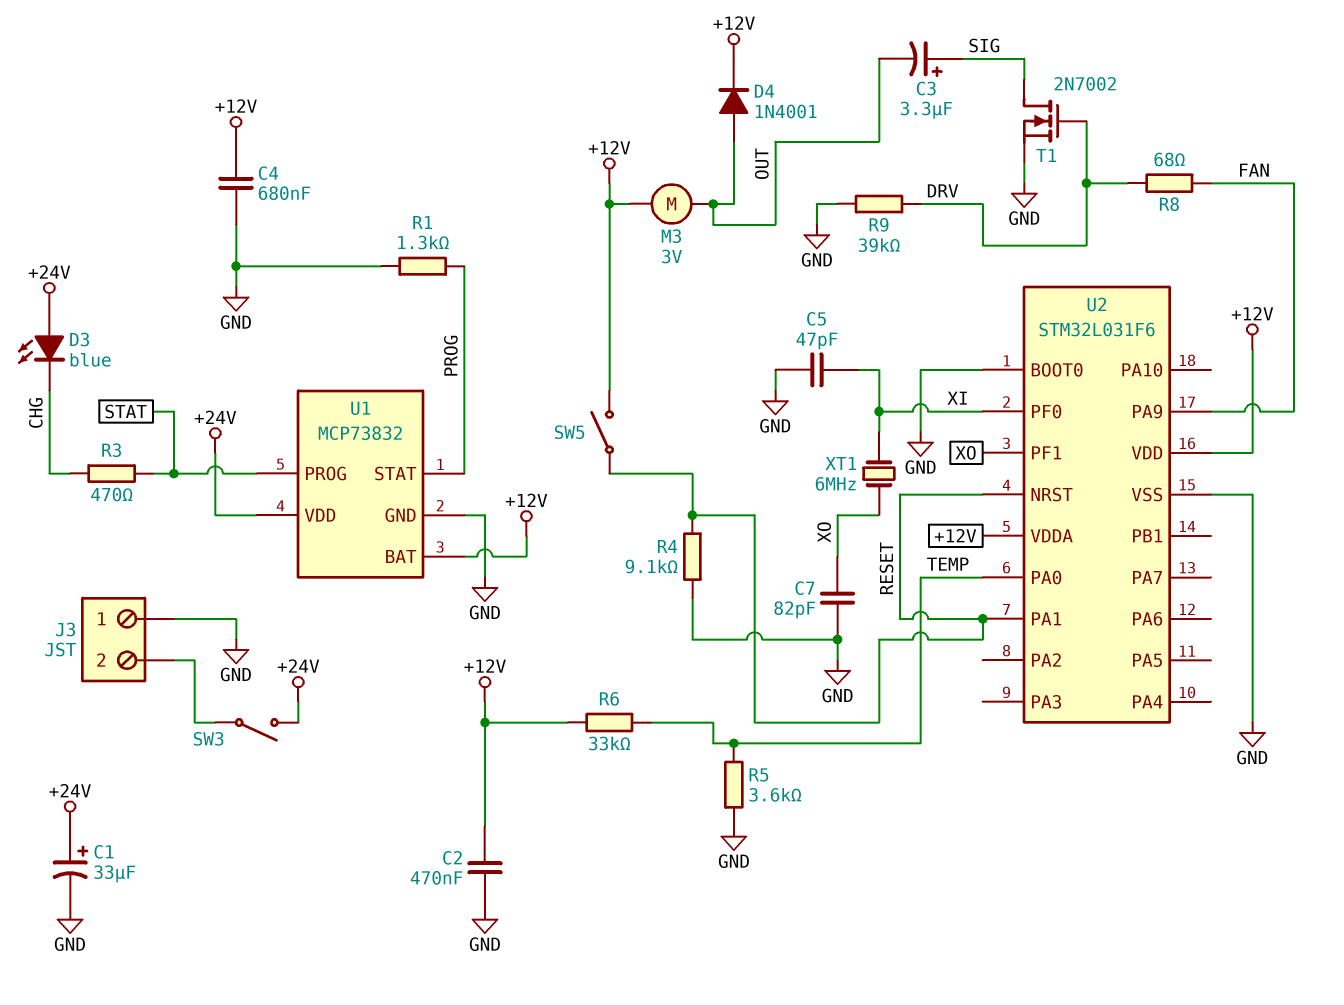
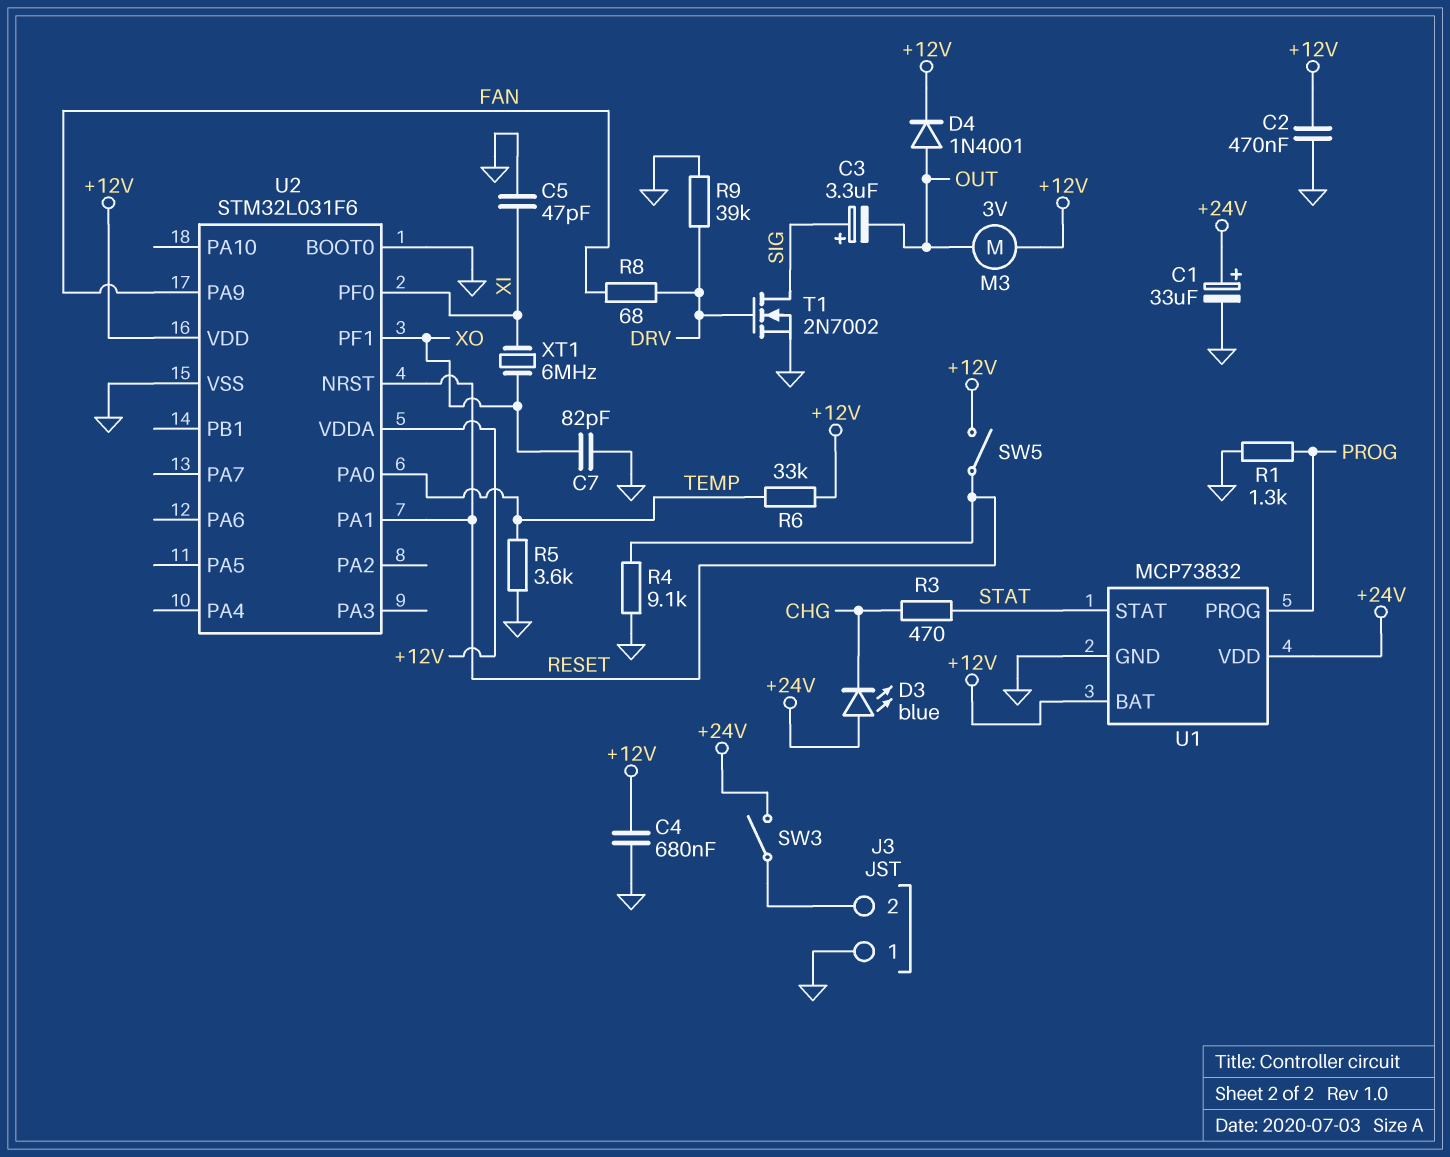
U1 pin PROG: STAT -> PROG
U1 pin STAT: PROG -> STAT

